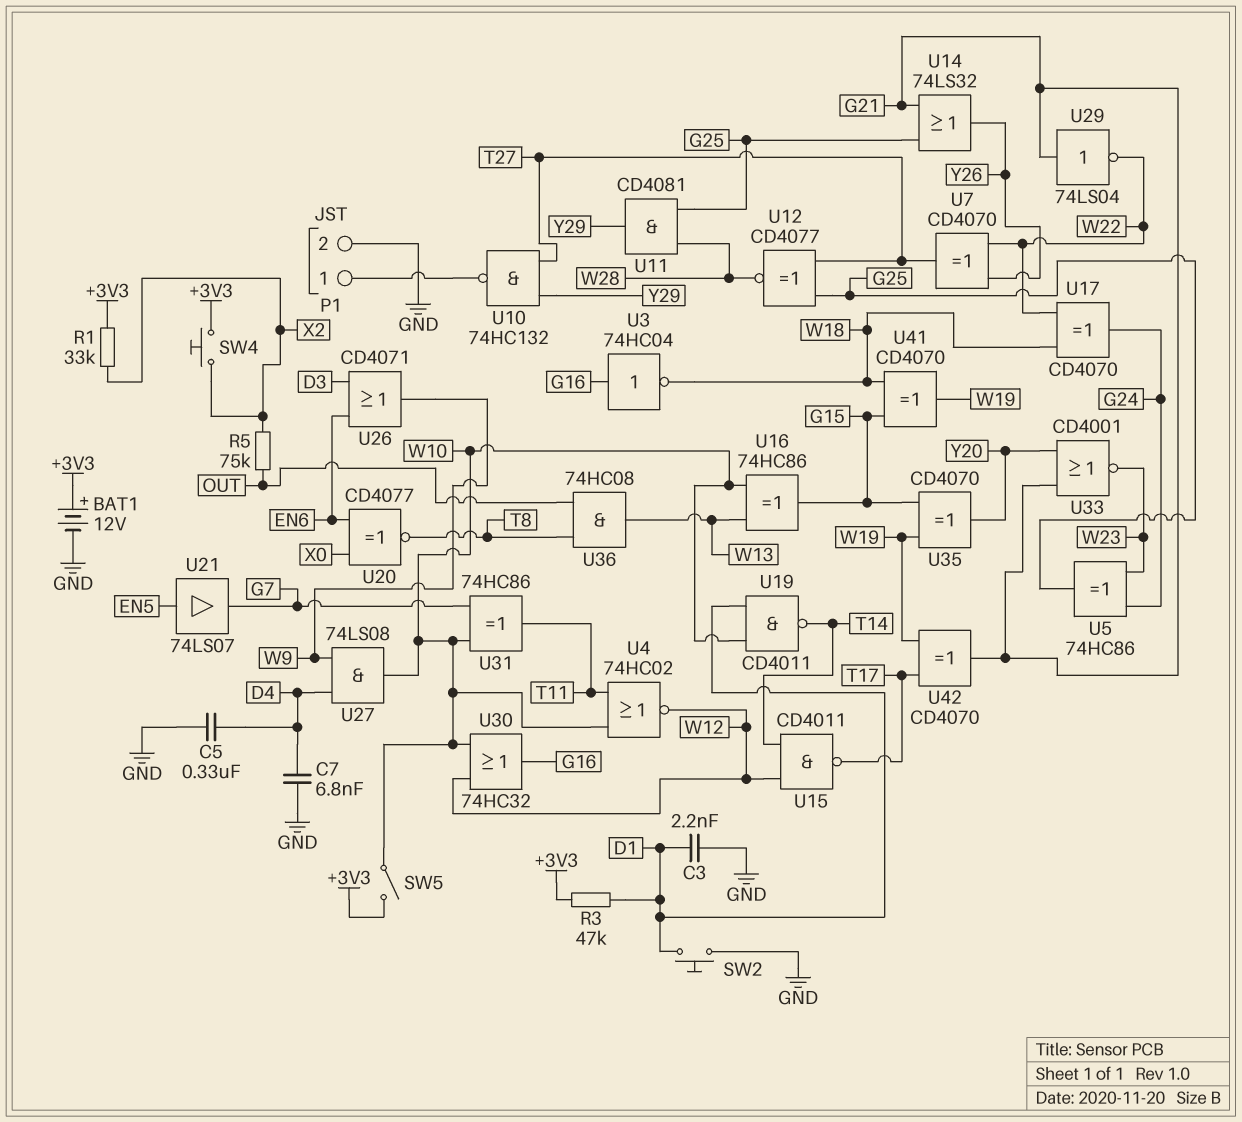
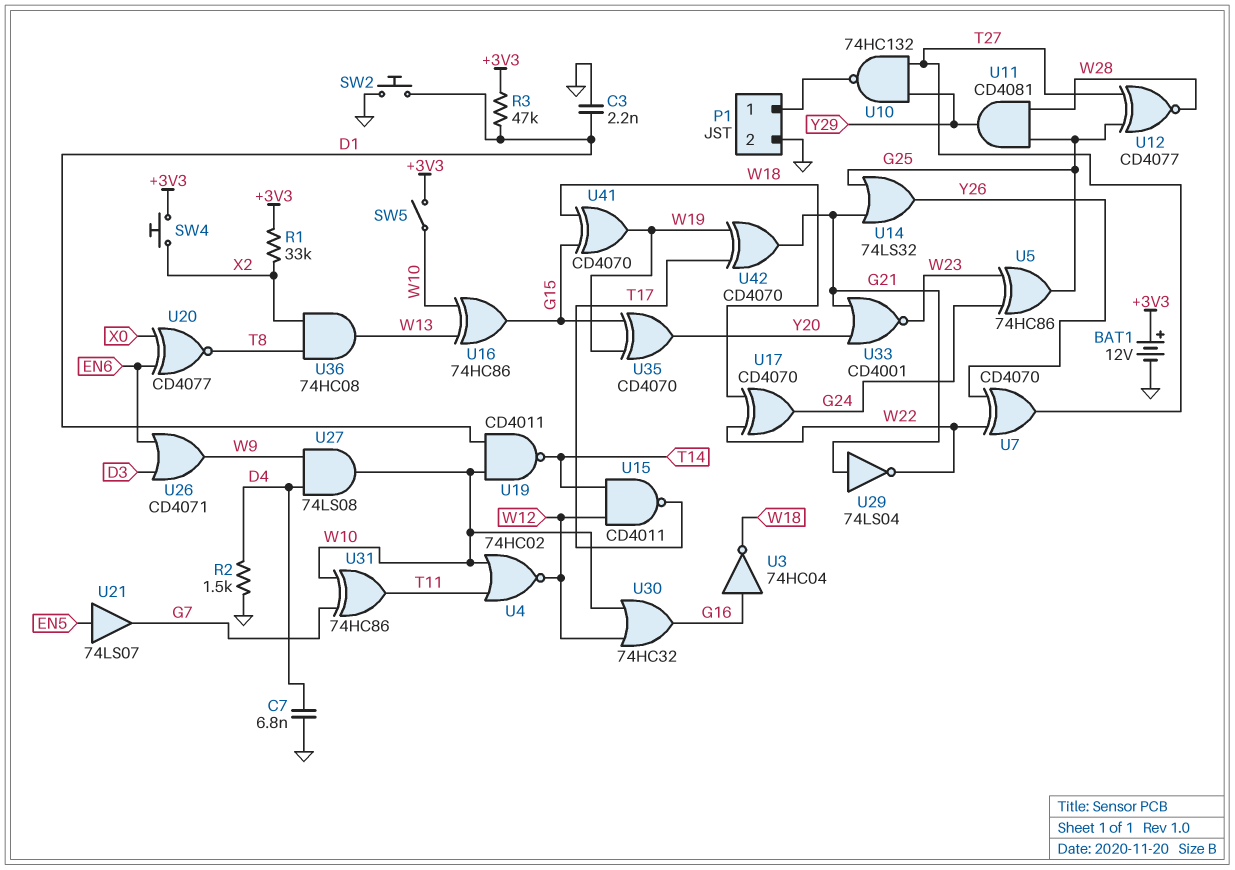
C5: 330nF (D4, GND) -> none
R2: none -> 1.5k (D4, GND)
R5: 75k (OUT, X2) -> none
U36: AND 74HC08 (in OUT, in T8, out W13) -> AND 74HC08 (in T8, in X2, out W13)

